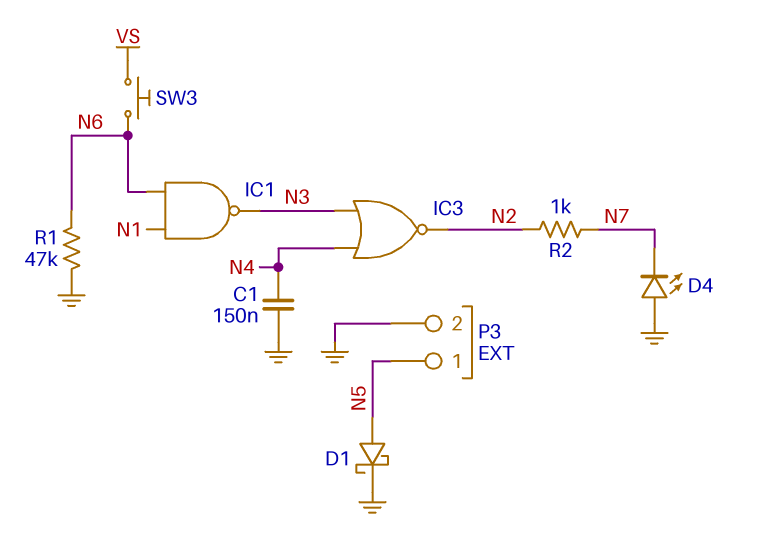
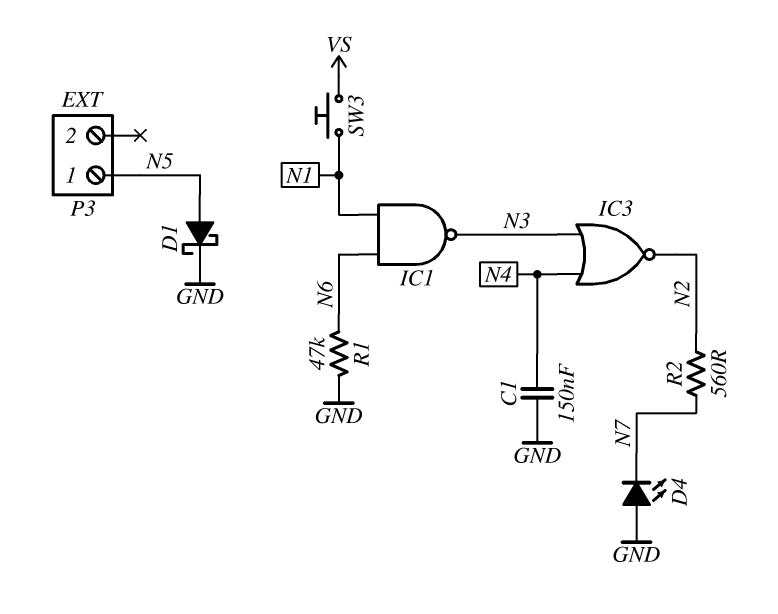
P3 pin 2: GND -> none
R2: 1k (N2, N7) -> 560 (N2, N7)
SW3: button (N6, VS) -> button (N1, VS)

